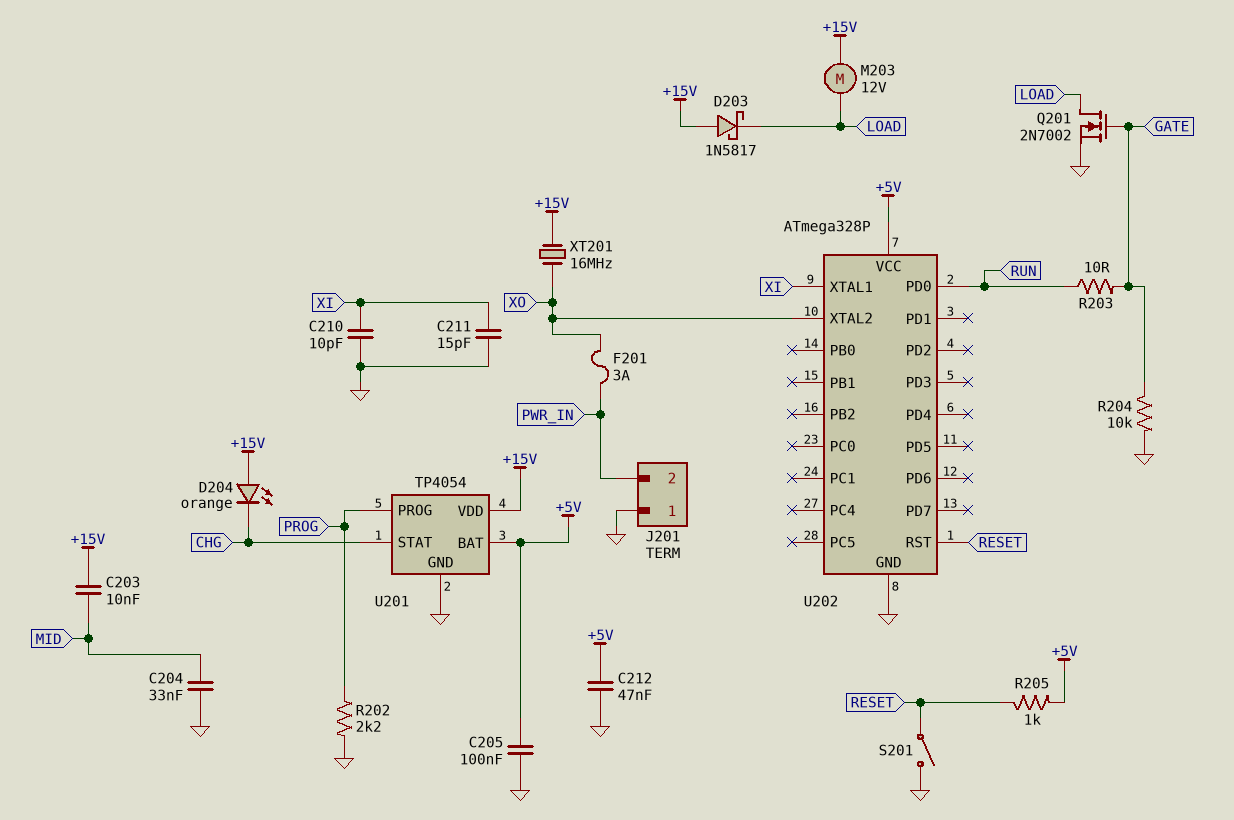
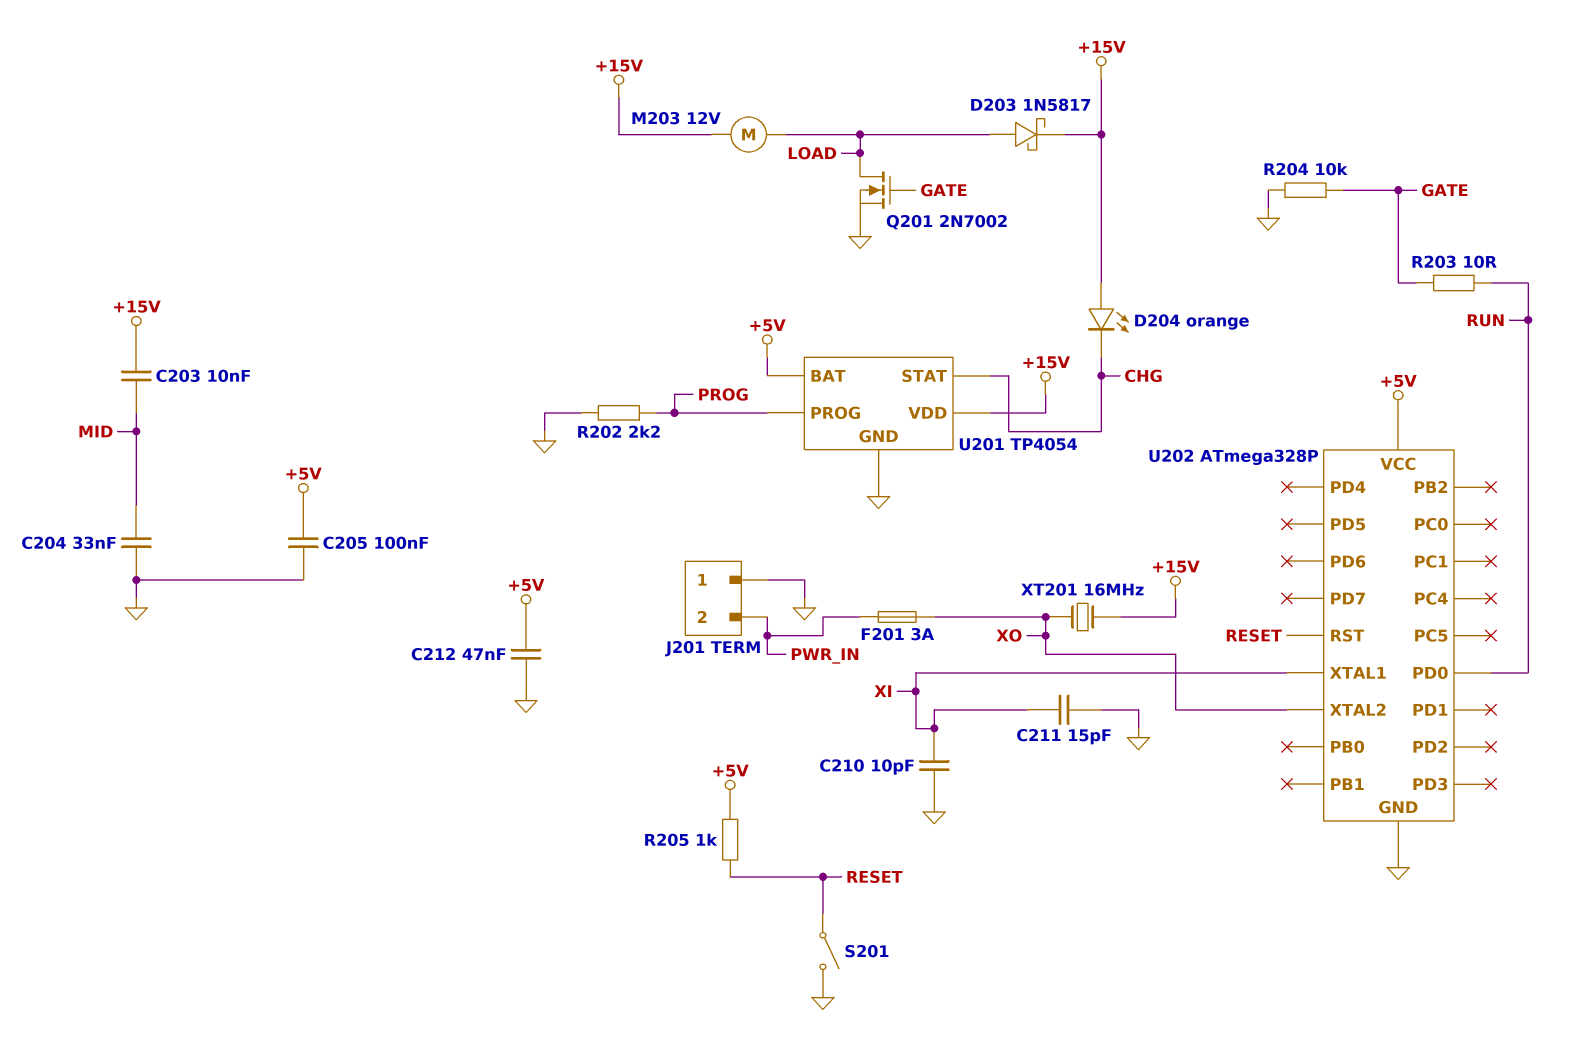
D203: schottky 1N5817 (A +15V, K LOAD) -> schottky 1N5817 (A LOAD, K +15V)

